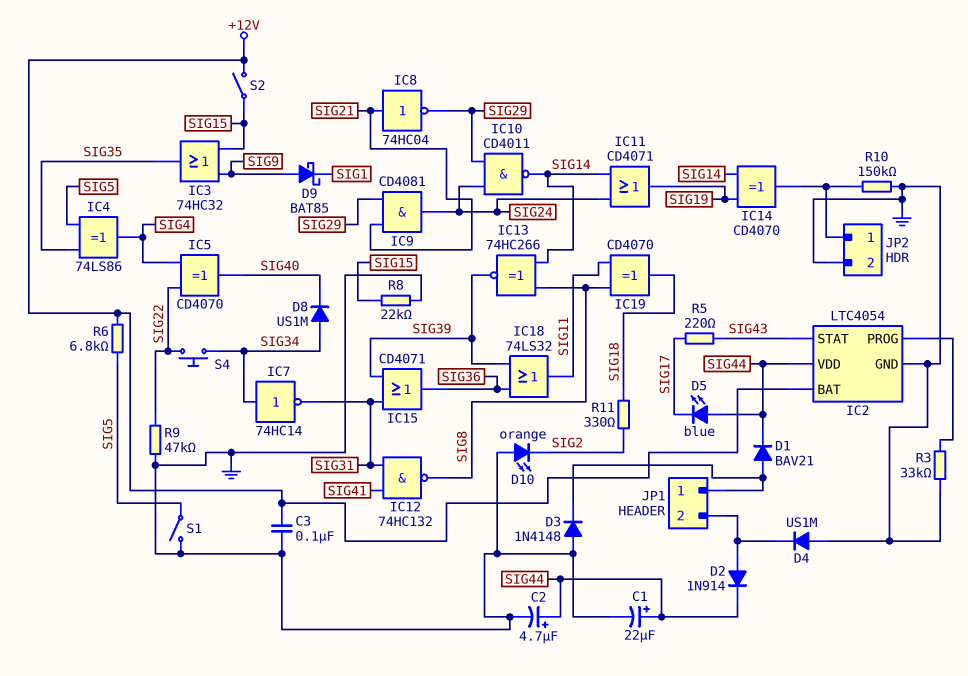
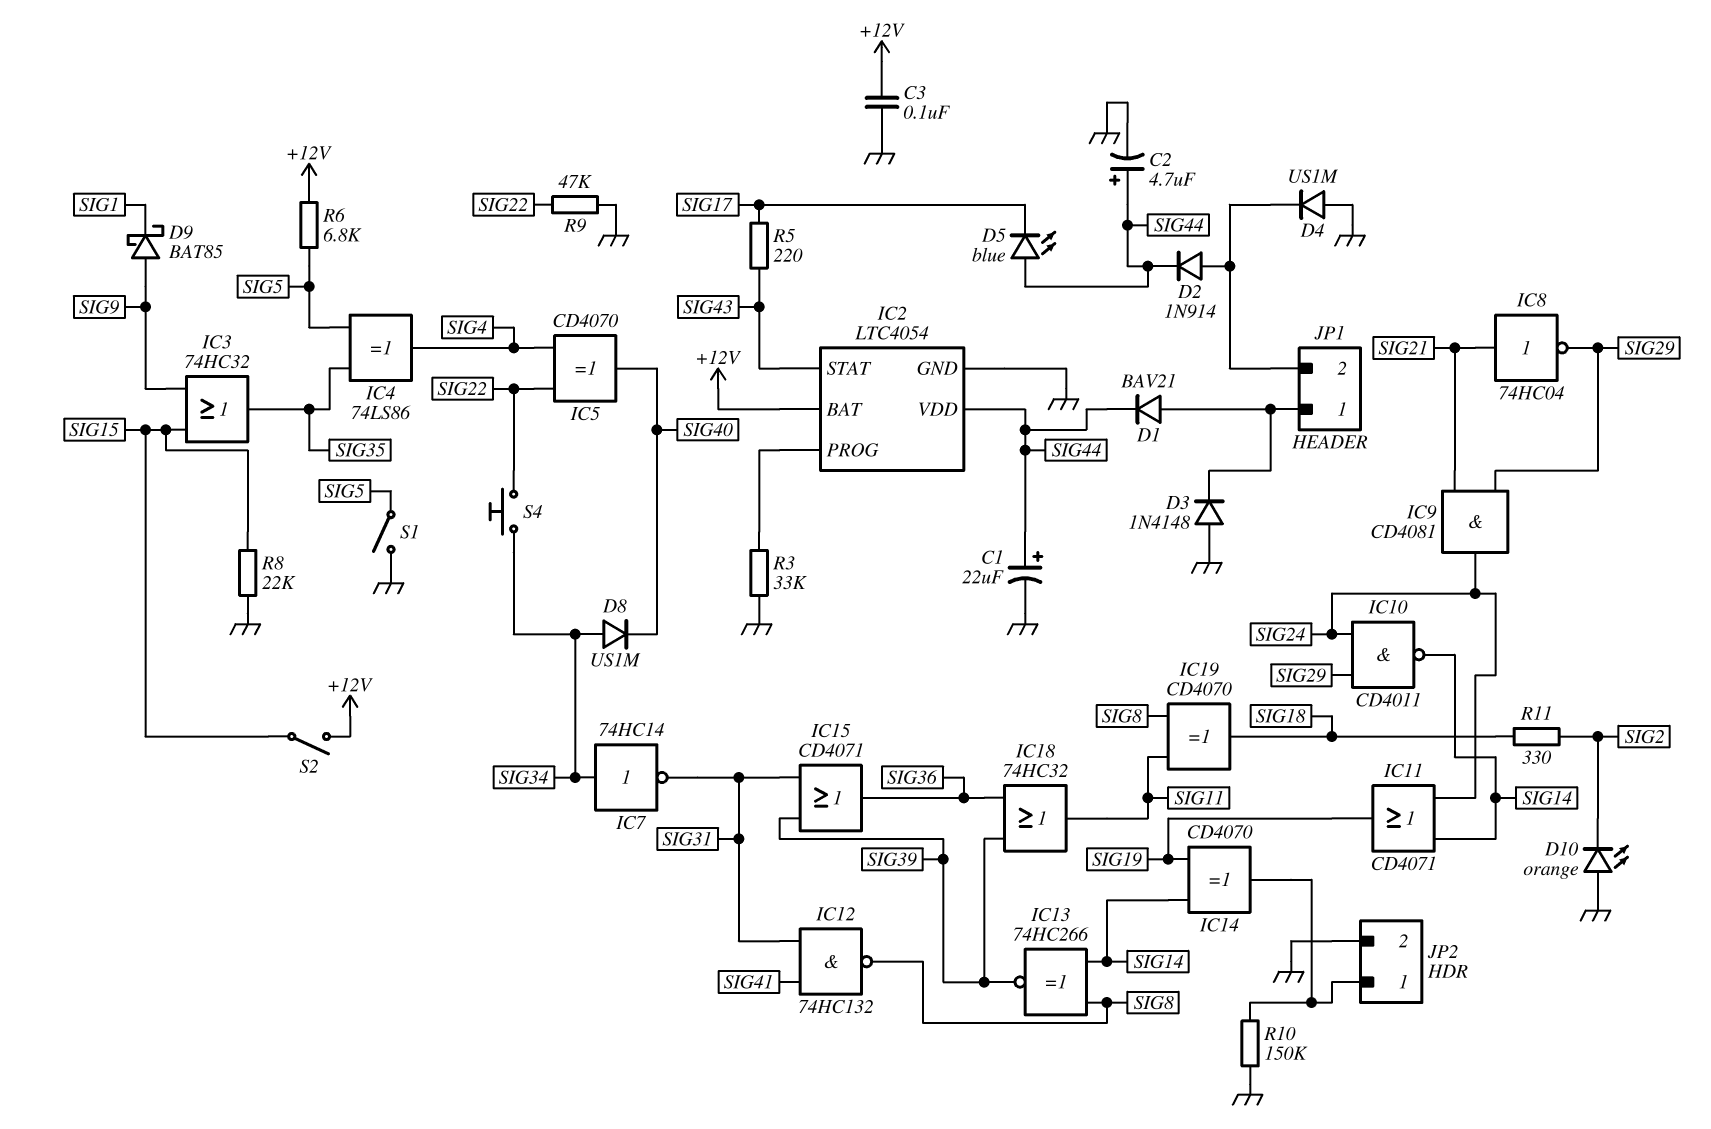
IC18: OR 74LS32 (in SIG36, in SIG39, out SIG11) -> OR 74HC32 (in SIG36, in SIG39, out SIG11)

